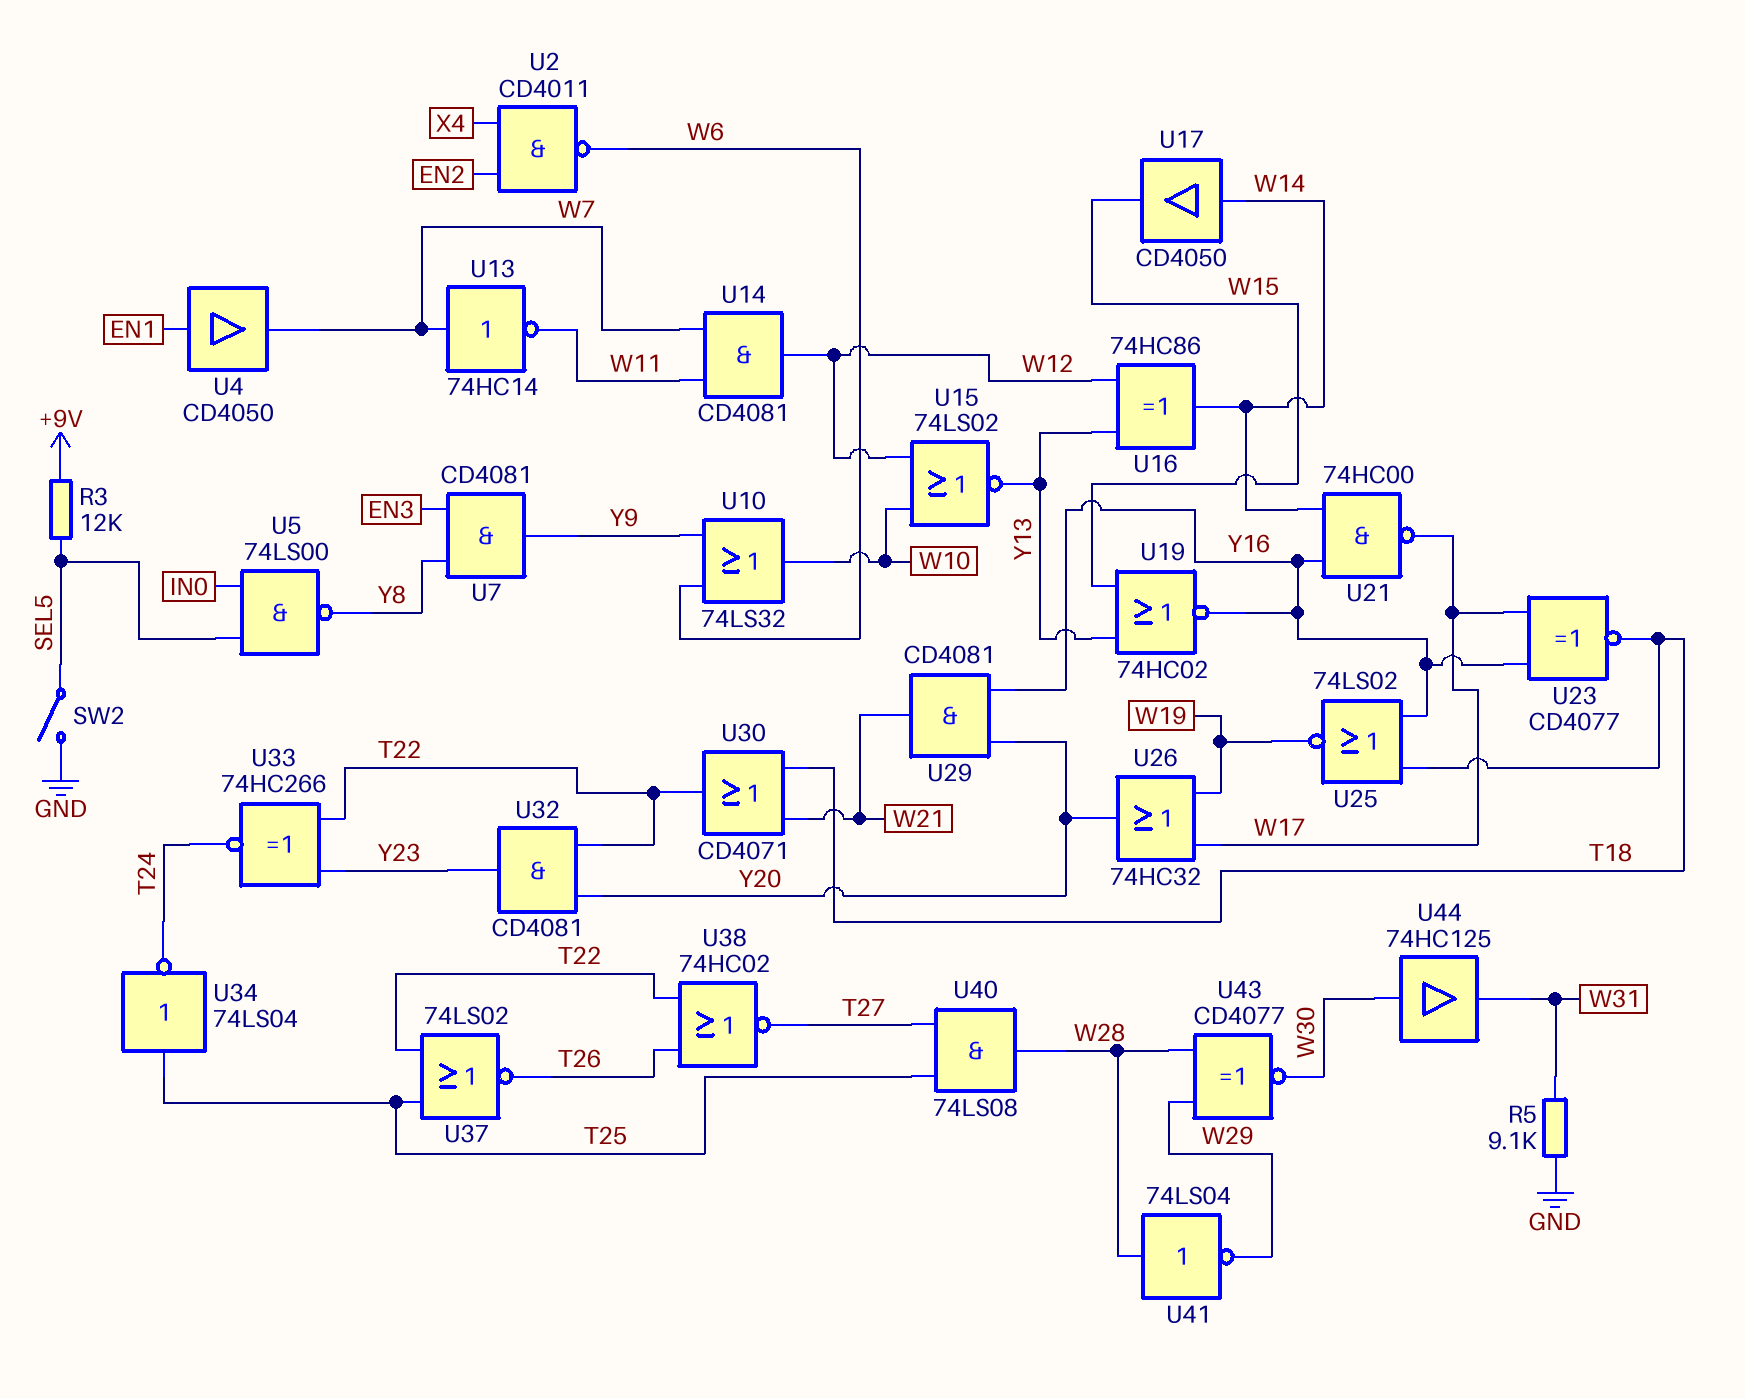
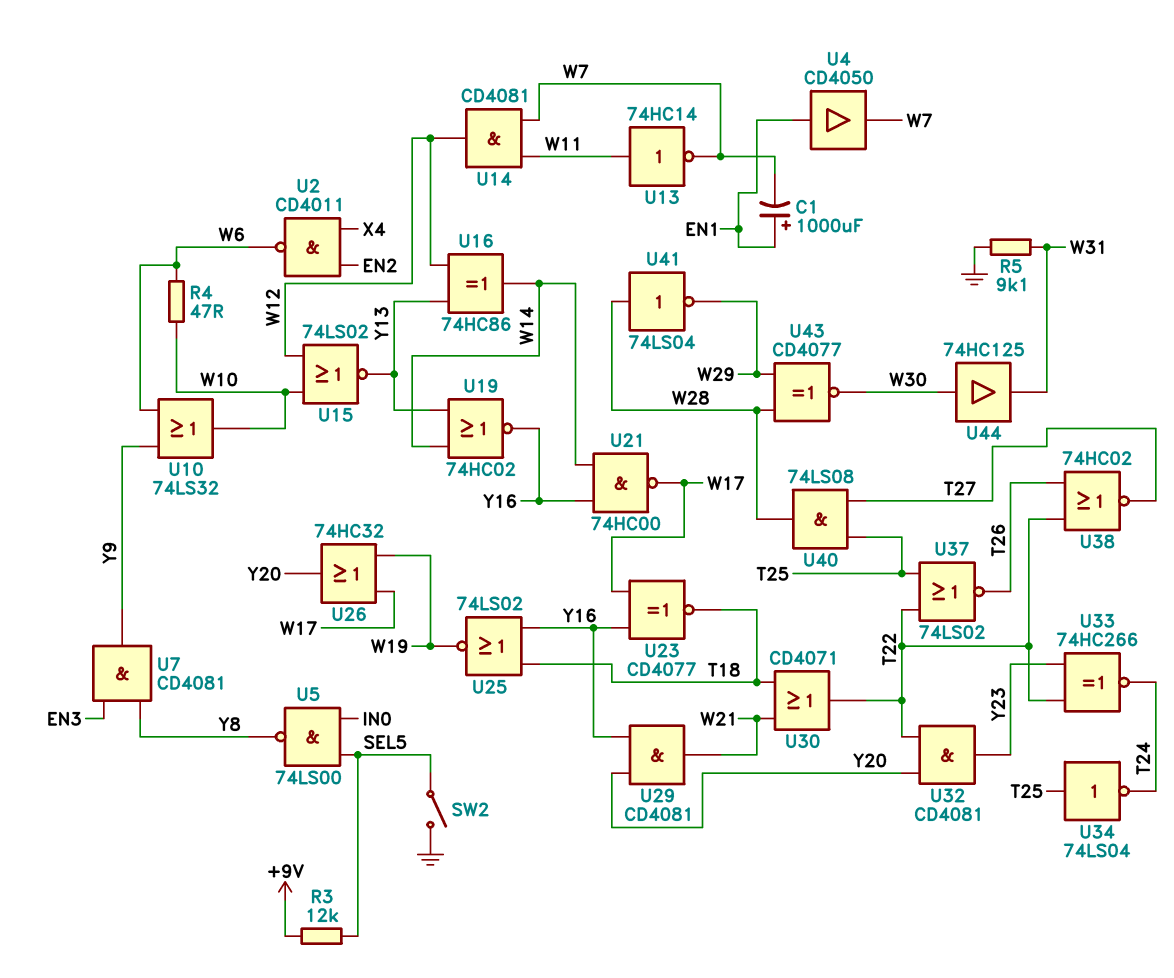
C1: none -> 1000uF (plus EN1, minus W7)
R4: none -> 47 (W6, W10)
U13: NOT 74HC14 (in W7, out W11) -> NOT 74HC14 (in W11, out W7)
U17: buffer CD4050 (in W14, out W15) -> none
U19: NOR 74HC02 (in W15, in Y13, out Y16) -> NOR 74HC02 (in W14, in Y13, out Y16)

